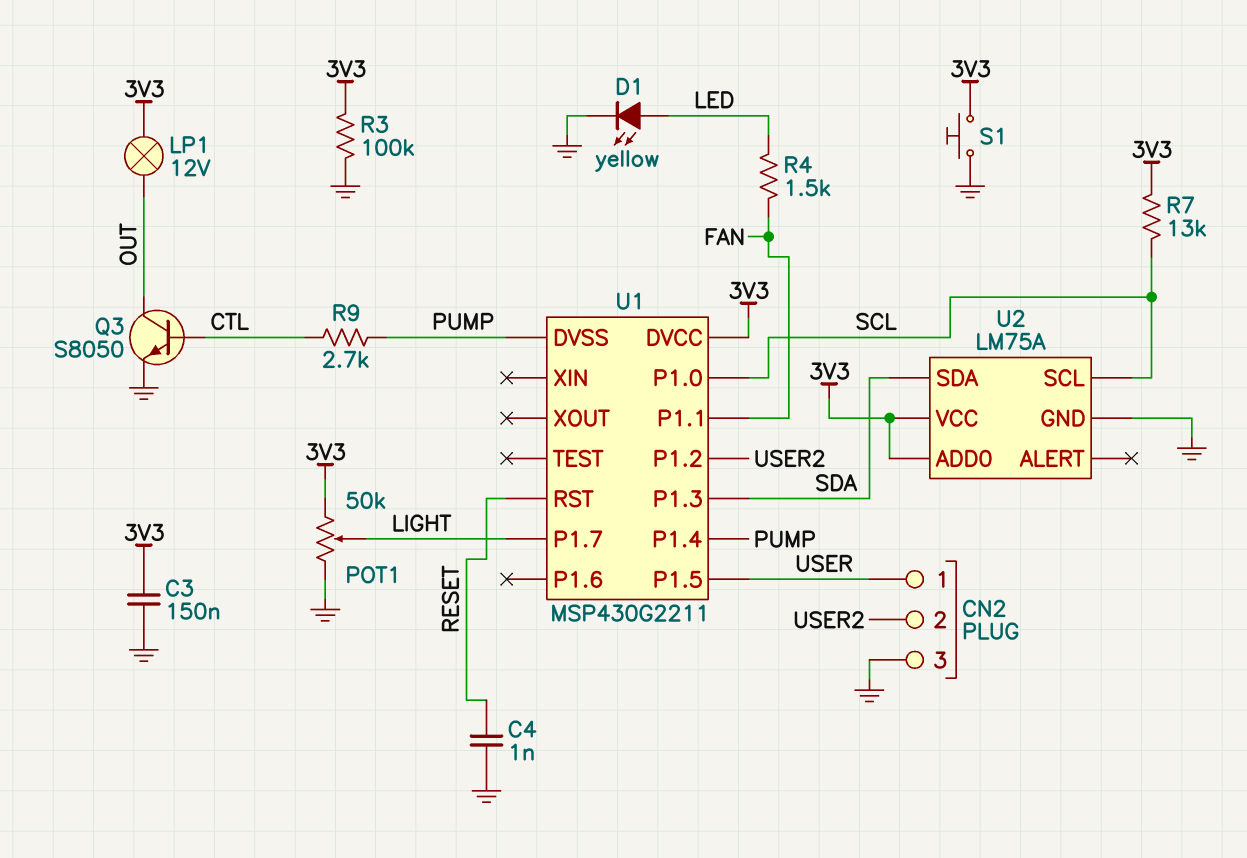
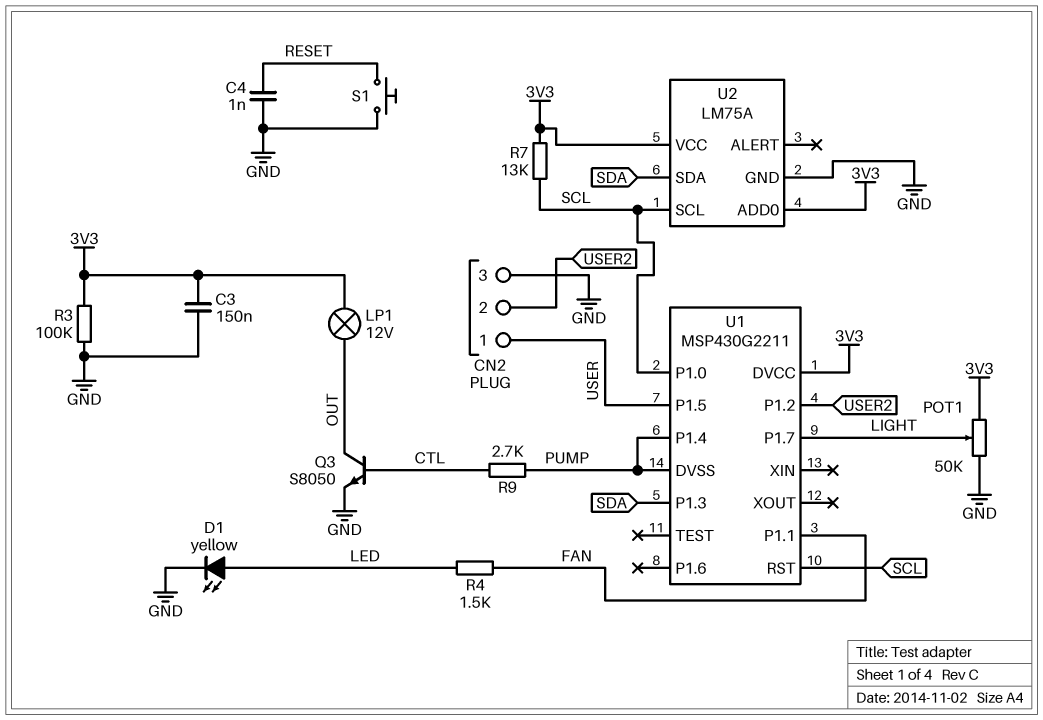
S1: button (3V3, GND) -> button (GND, RESET)
U1 pin RST: RESET -> SCL

